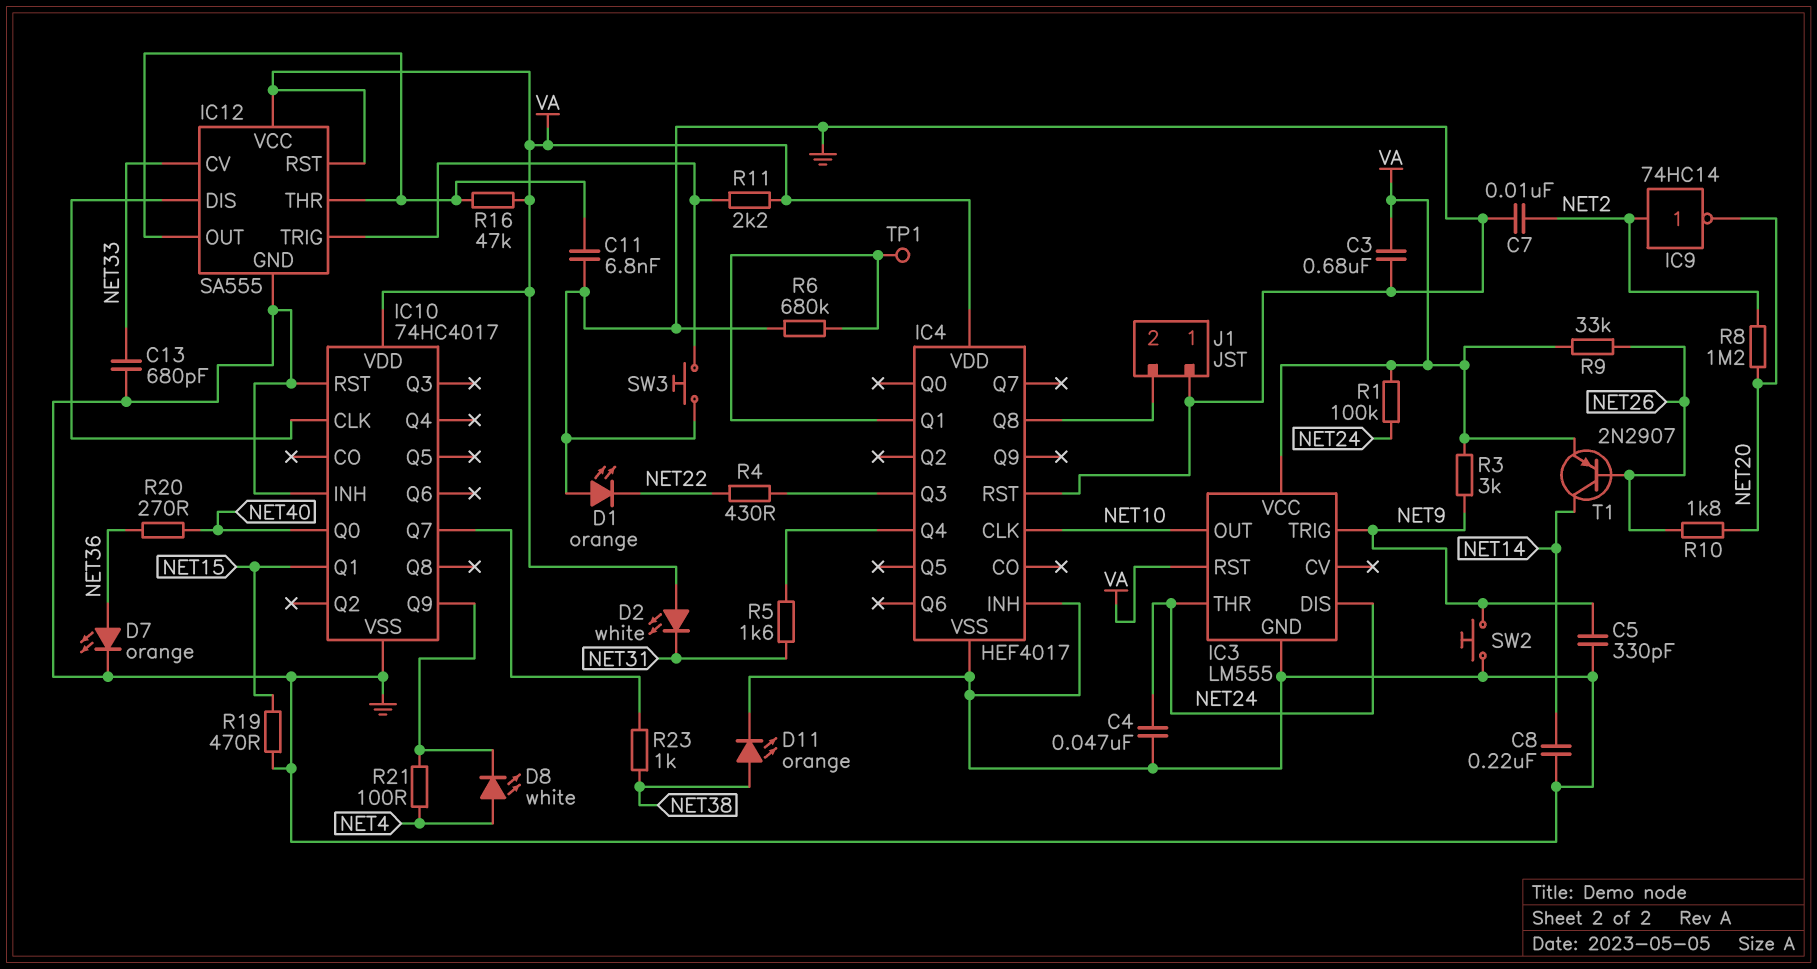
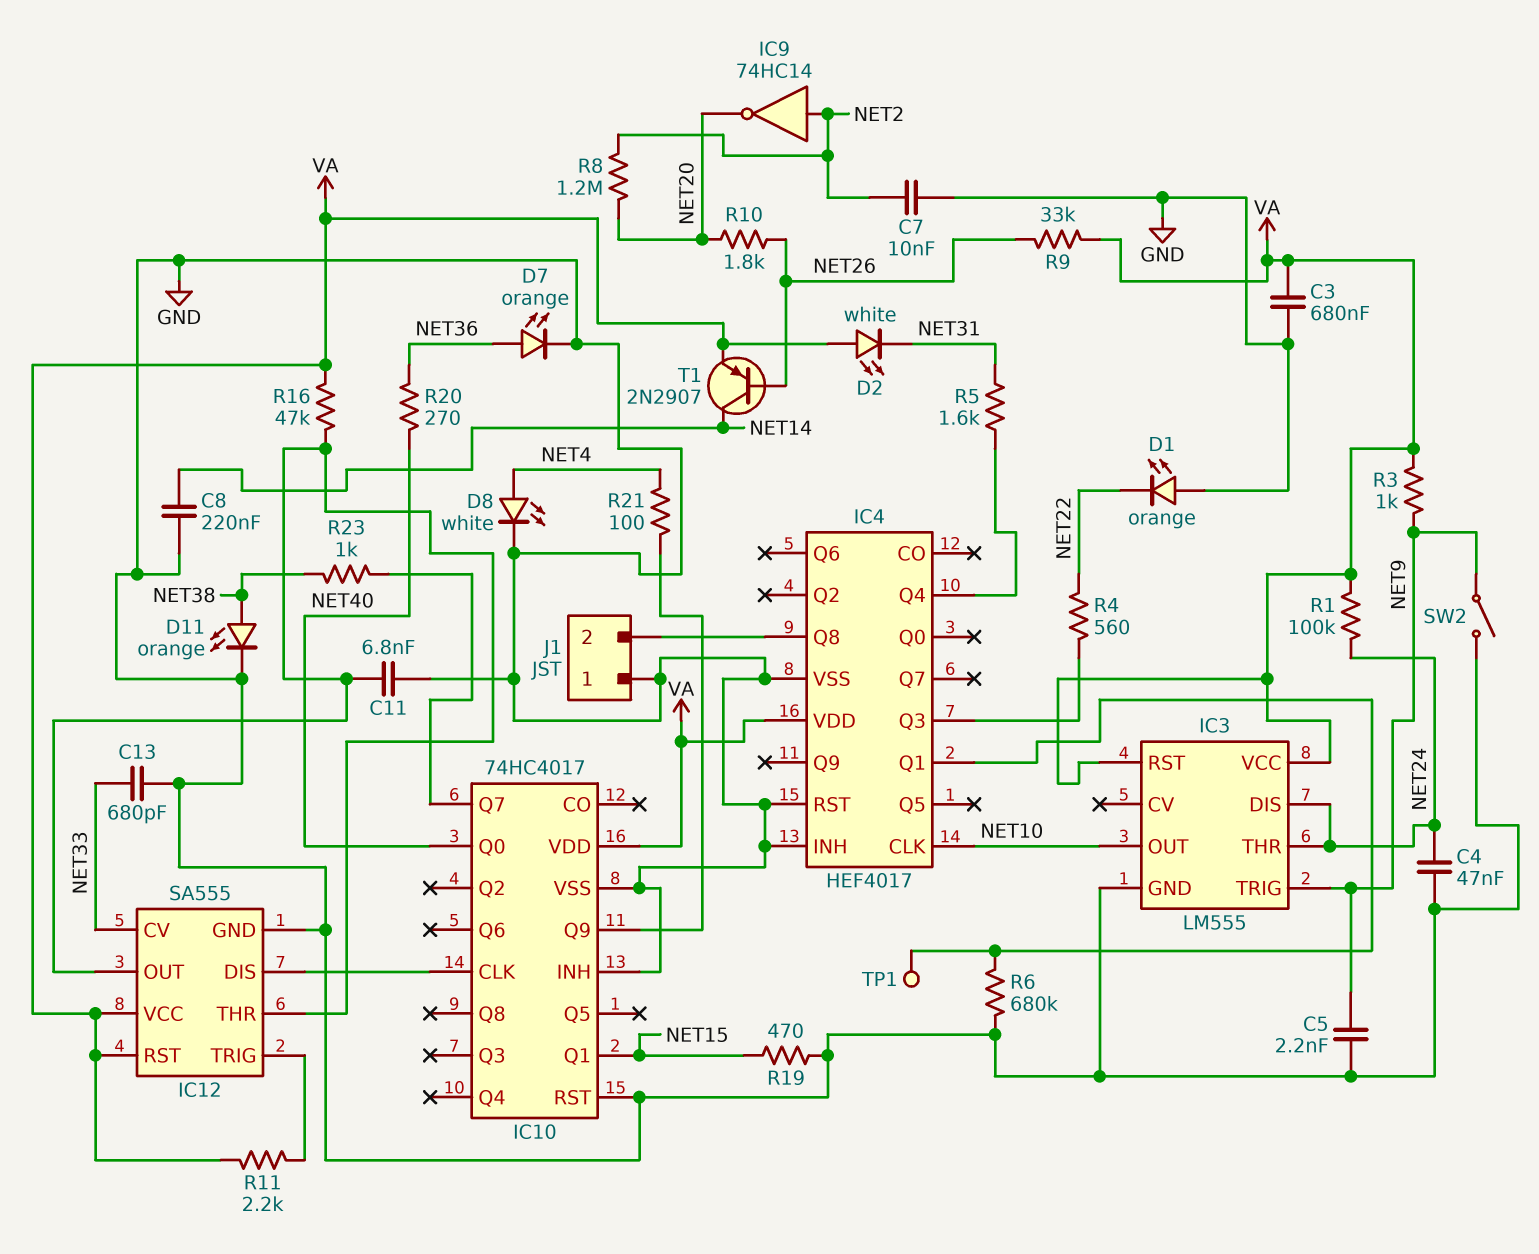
C5: 330pF (GND, NET9) -> 2.2nF (GND, NET9)
D8: LED white (A NET4, K IC10/Q9) -> LED white (A NET4, K GND)
R3: 3k (NET9, VA) -> 1k (NET9, VA)
R4: 430 (IC4/Q3, NET22) -> 560 (IC4/Q3, NET22)
SW2: button (GND, NET9) -> switch (GND, NET9)
SW3: button (GND, IC12/TRIG) -> none

